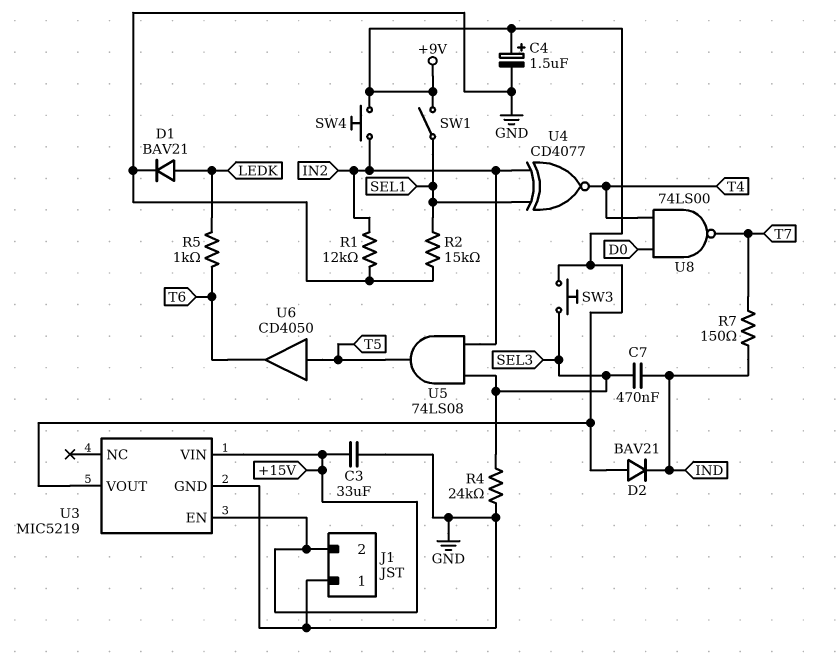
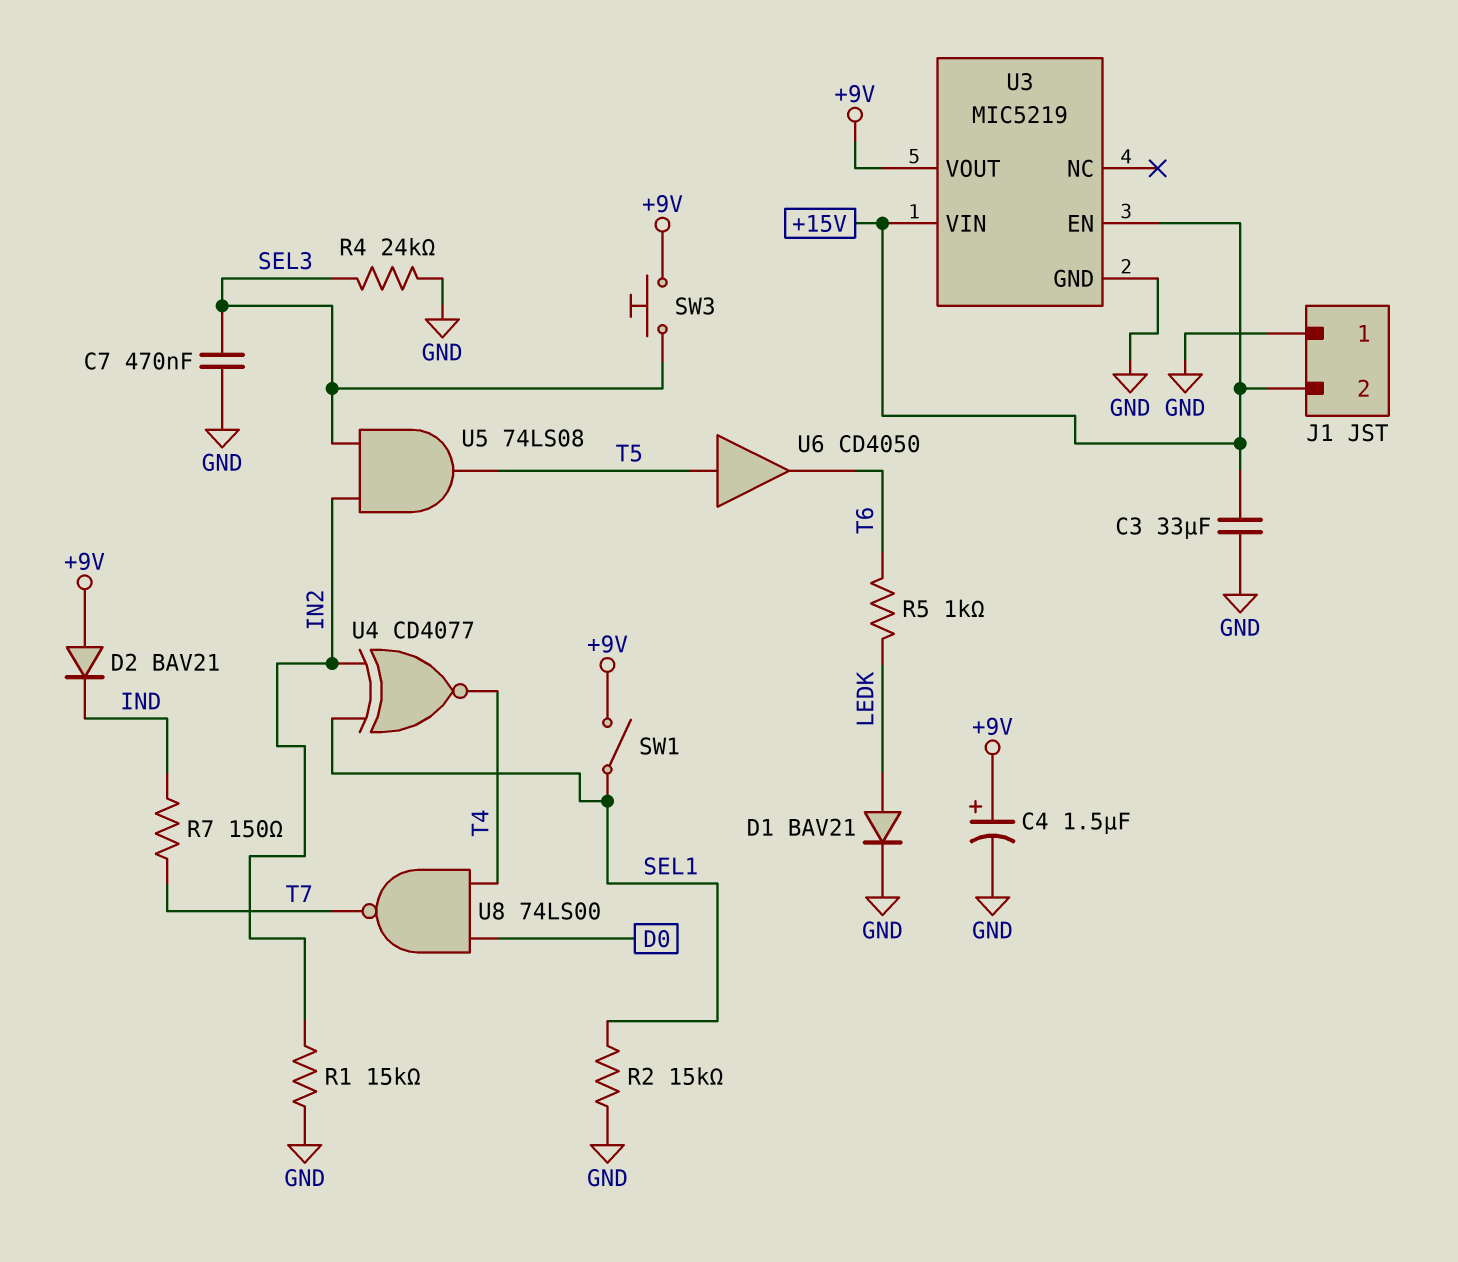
C7: 470nF (IND, SEL3) -> 470nF (GND, SEL3)
R1: 12k (GND, IN2) -> 15k (GND, IN2)
SW4: button (+9V, IN2) -> none

